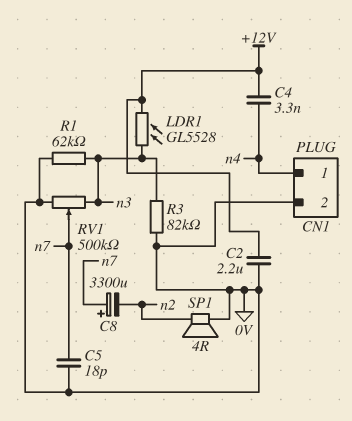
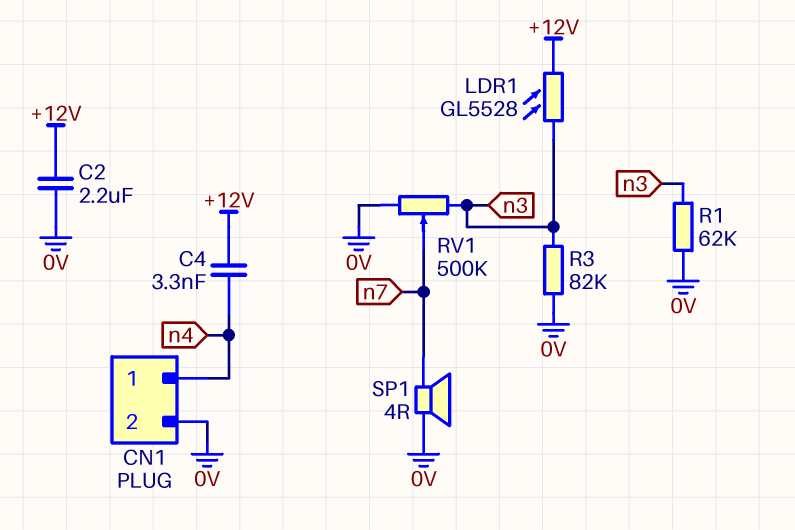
C5: 18pF (0V, n7) -> none
C8: 3300uF (plus n7, minus n2) -> none
SP1: speaker 4R (0V, n2) -> speaker 4R (0V, n7)

